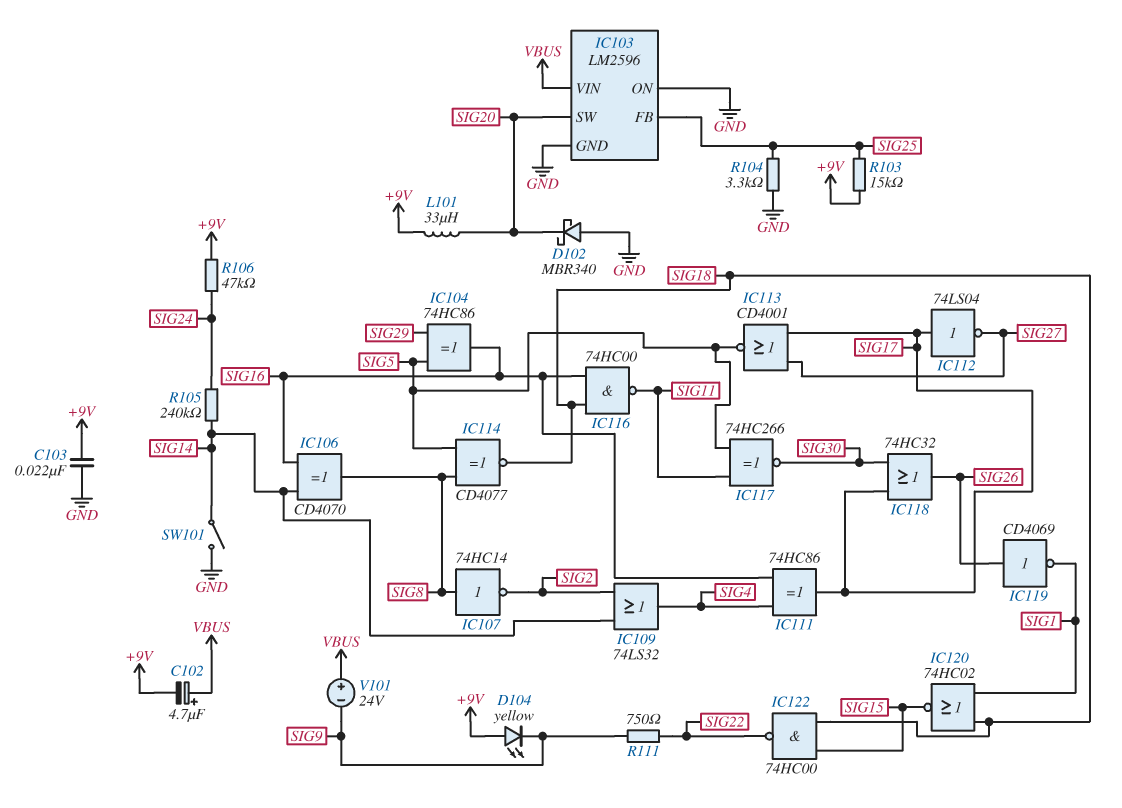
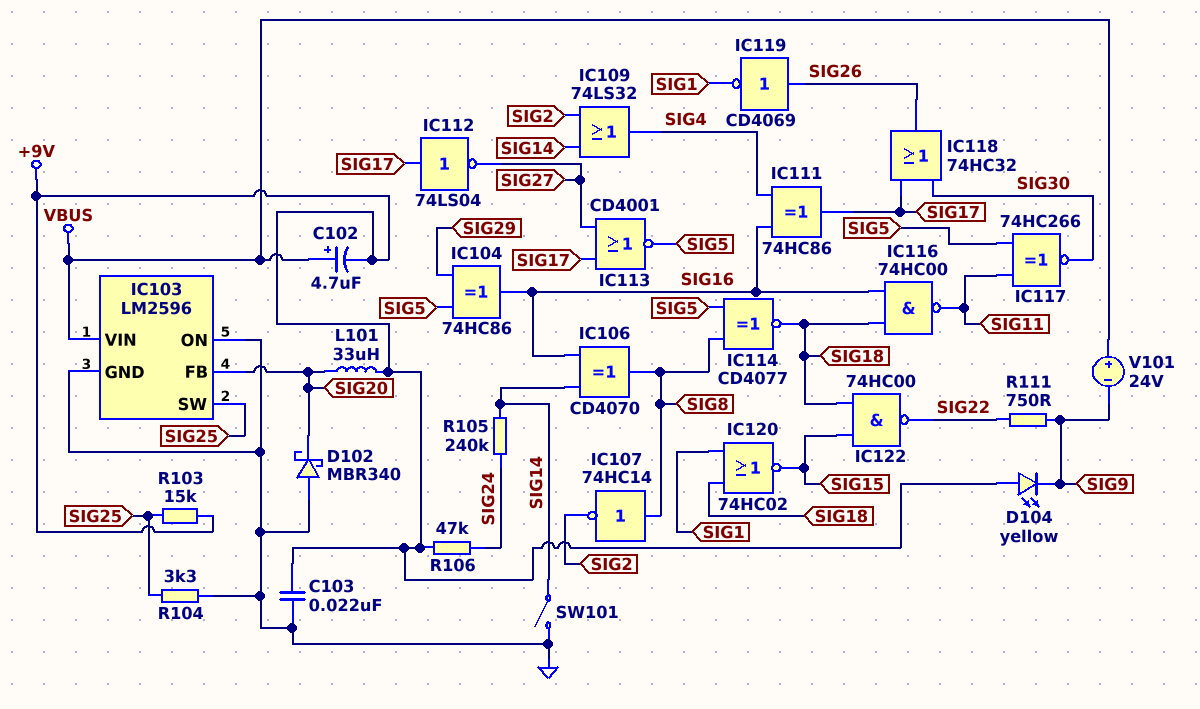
IC103 pin FB: SIG25 -> SIG20
IC103 pin SW: SIG20 -> SIG25

